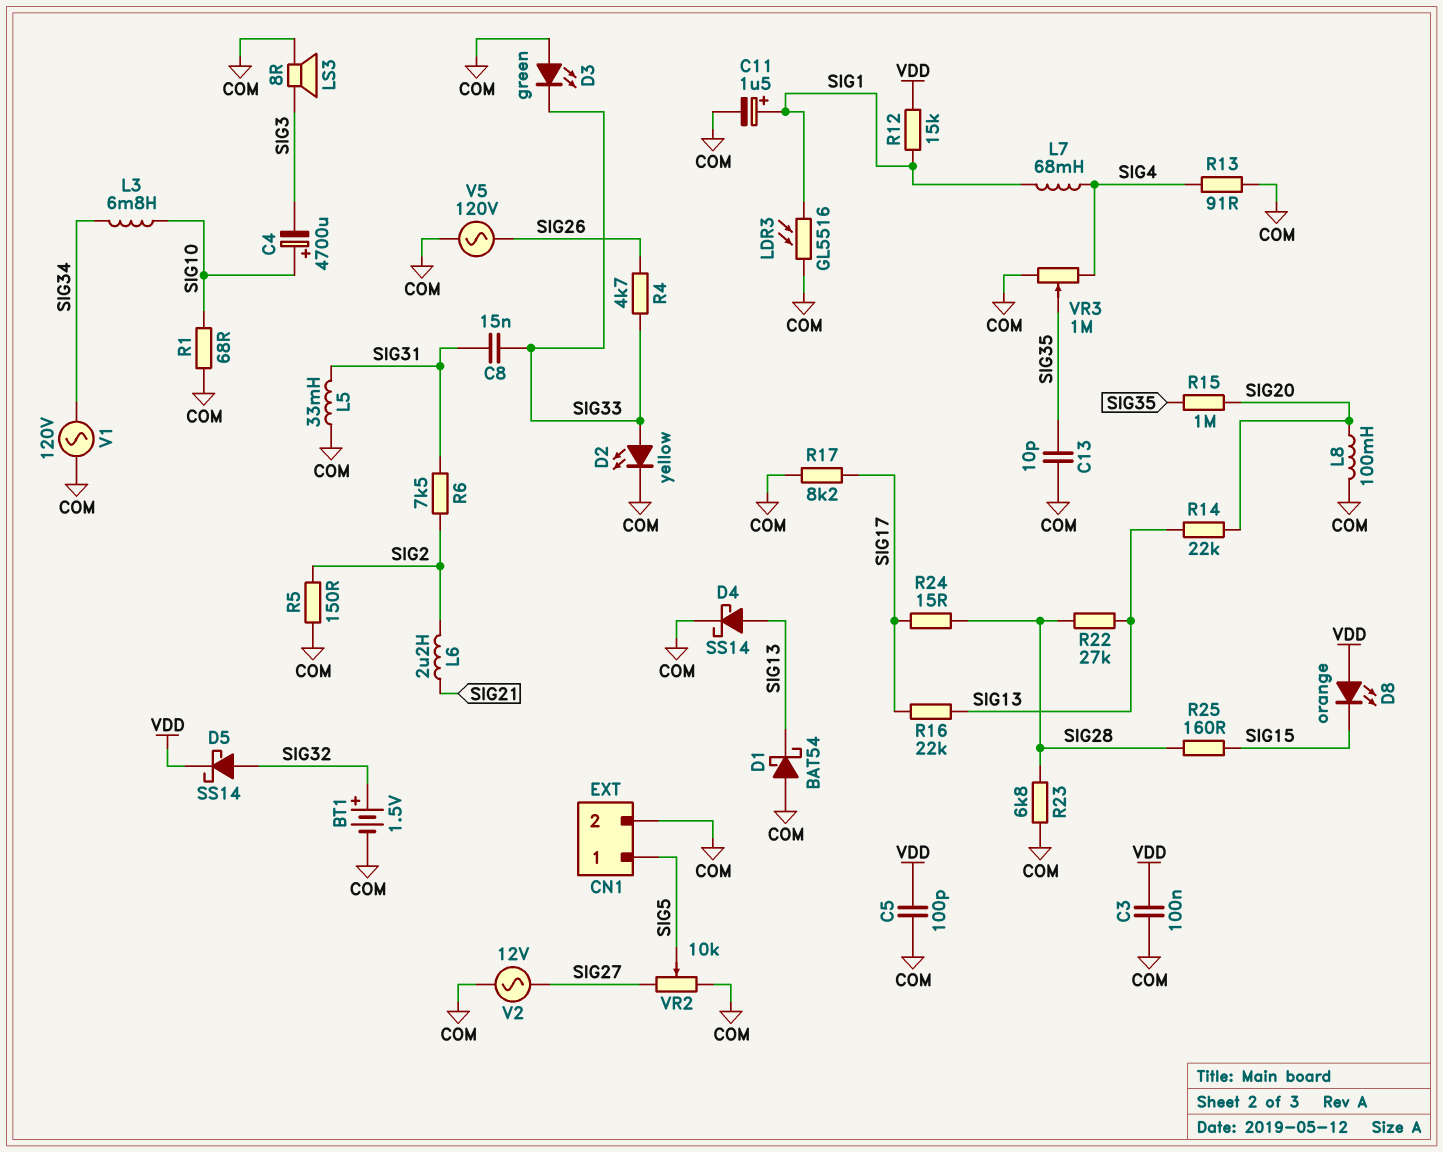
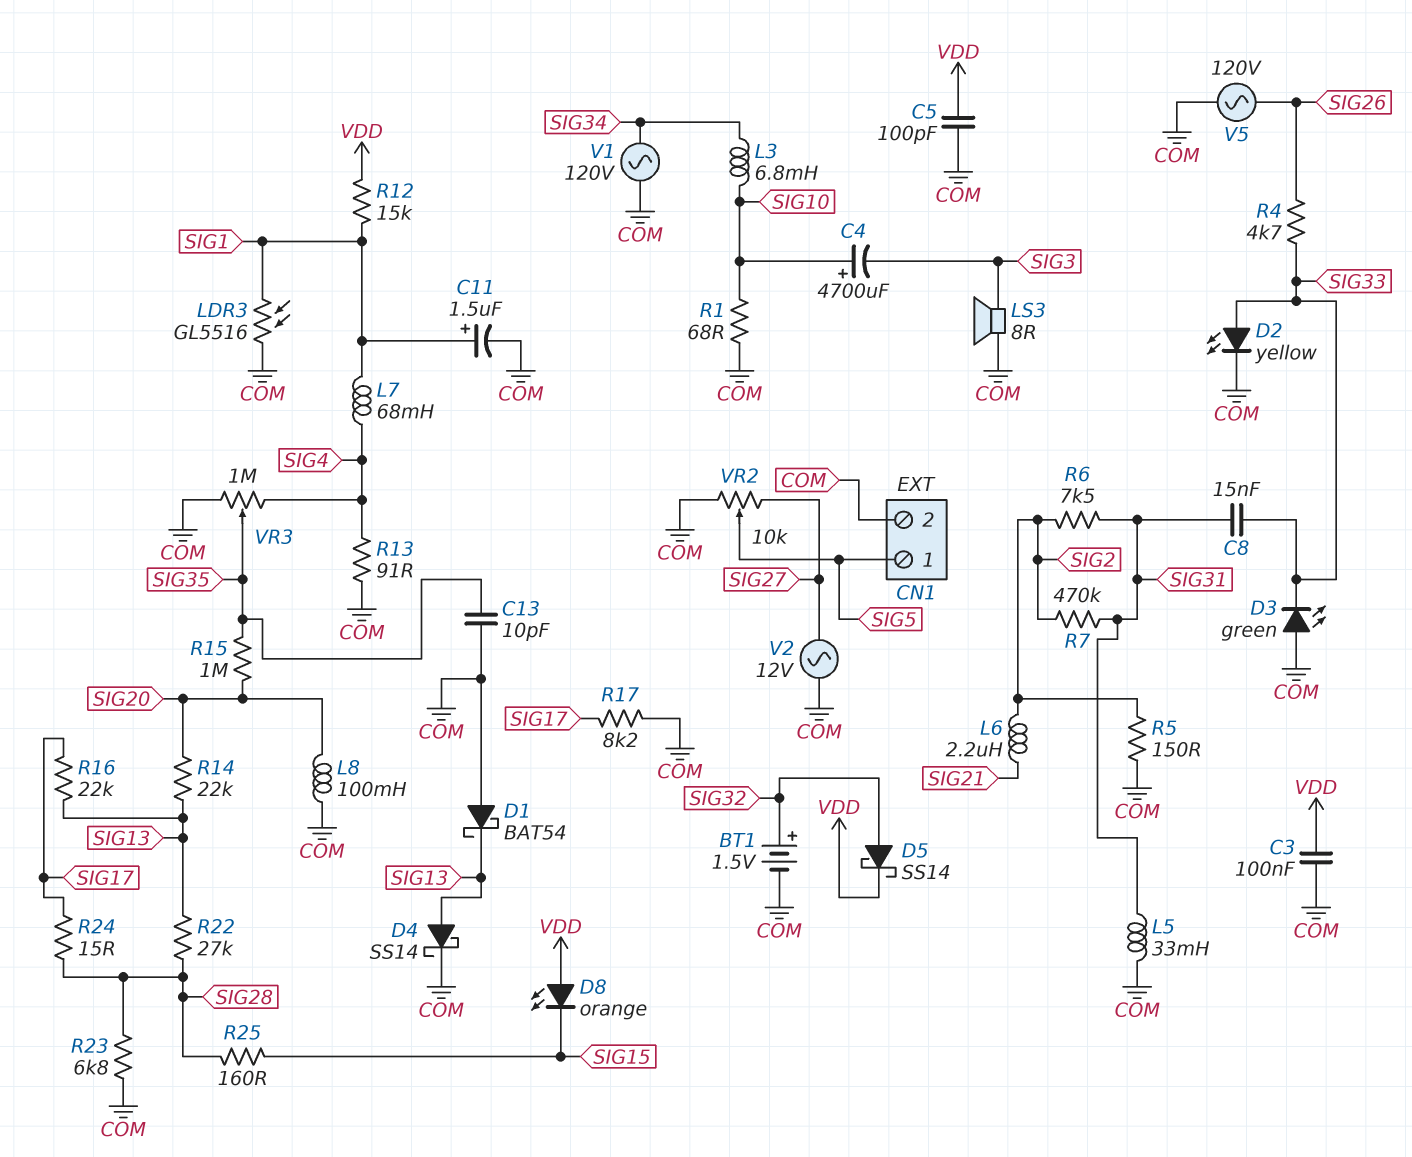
R7: none -> 470k (SIG2, SIG31)

